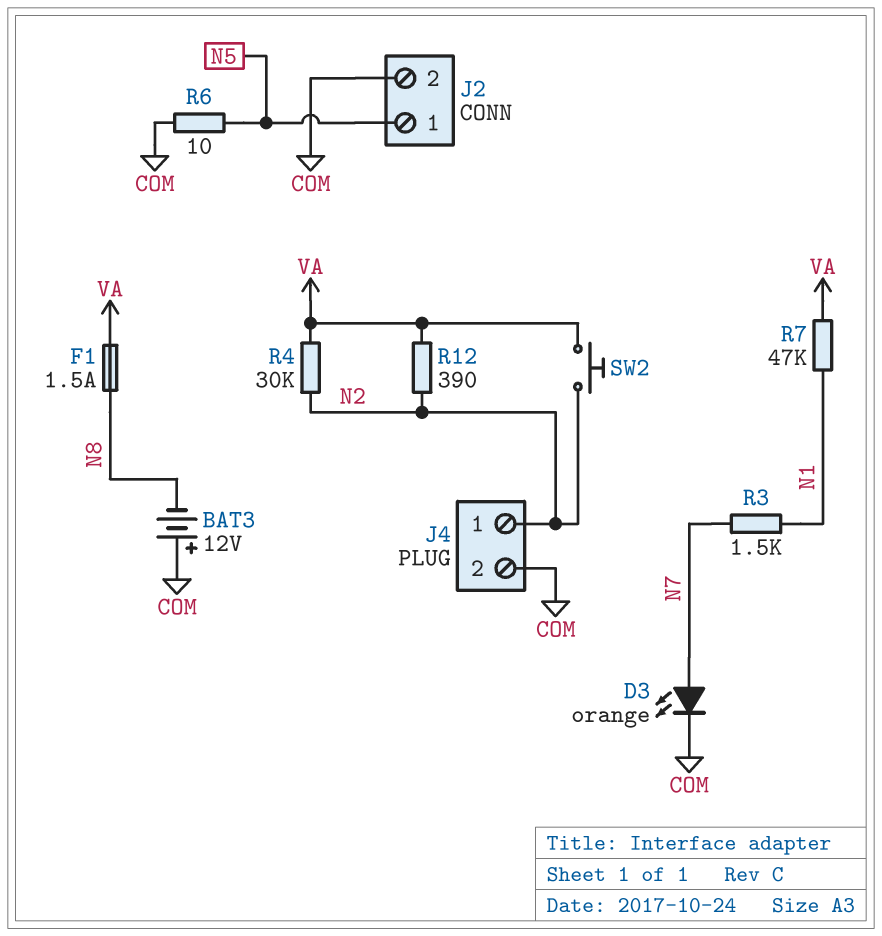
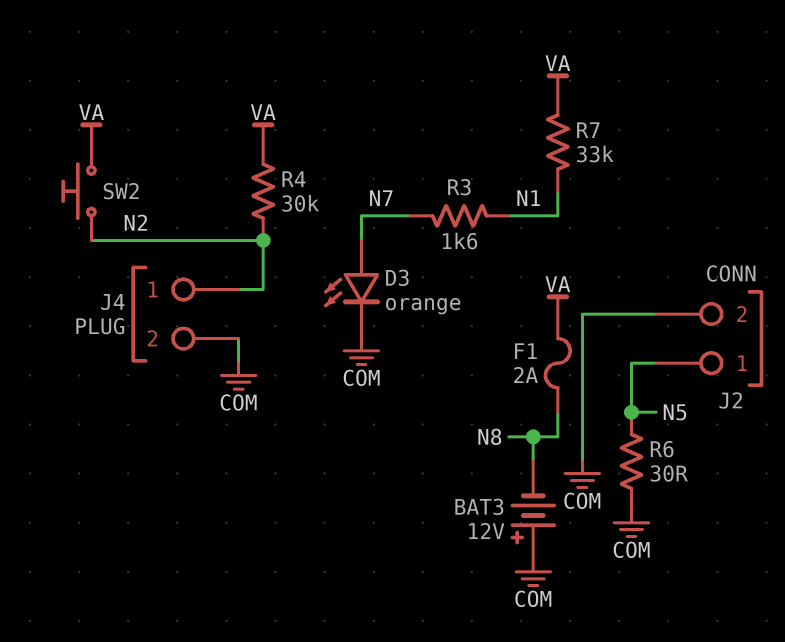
F1: 1.5A (N8, VA) -> 2A (N8, VA)
R3: 1.5k (N1, N7) -> 1.6k (N1, N7)
R6: 10 (COM, N5) -> 30 (COM, N5)
R7: 47k (N1, VA) -> 33k (N1, VA)
R12: 390 (N2, VA) -> none

